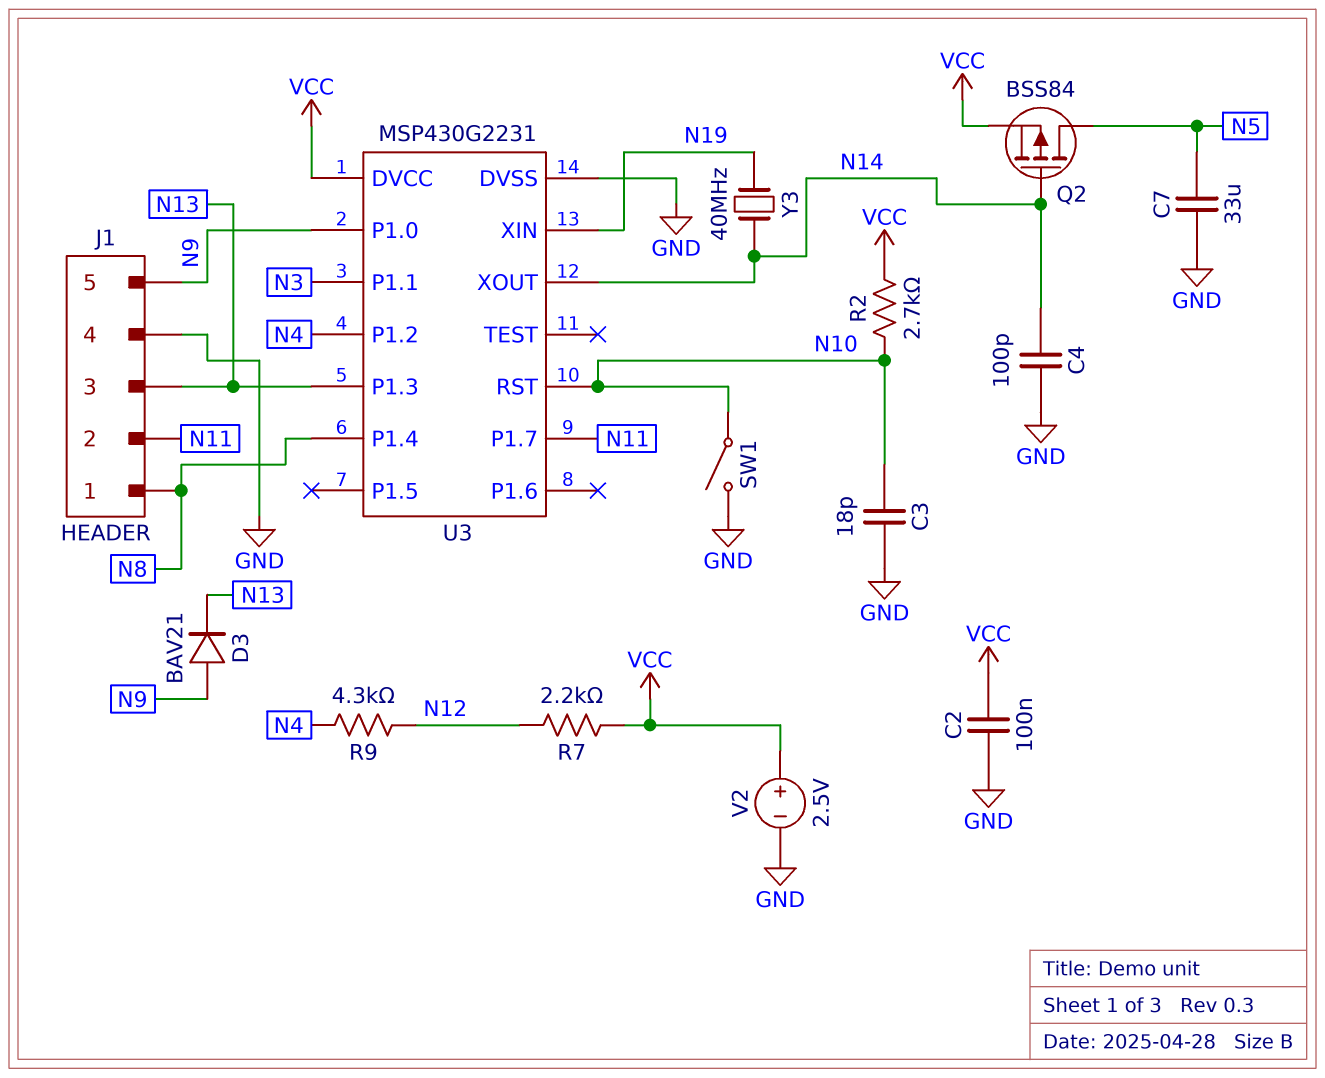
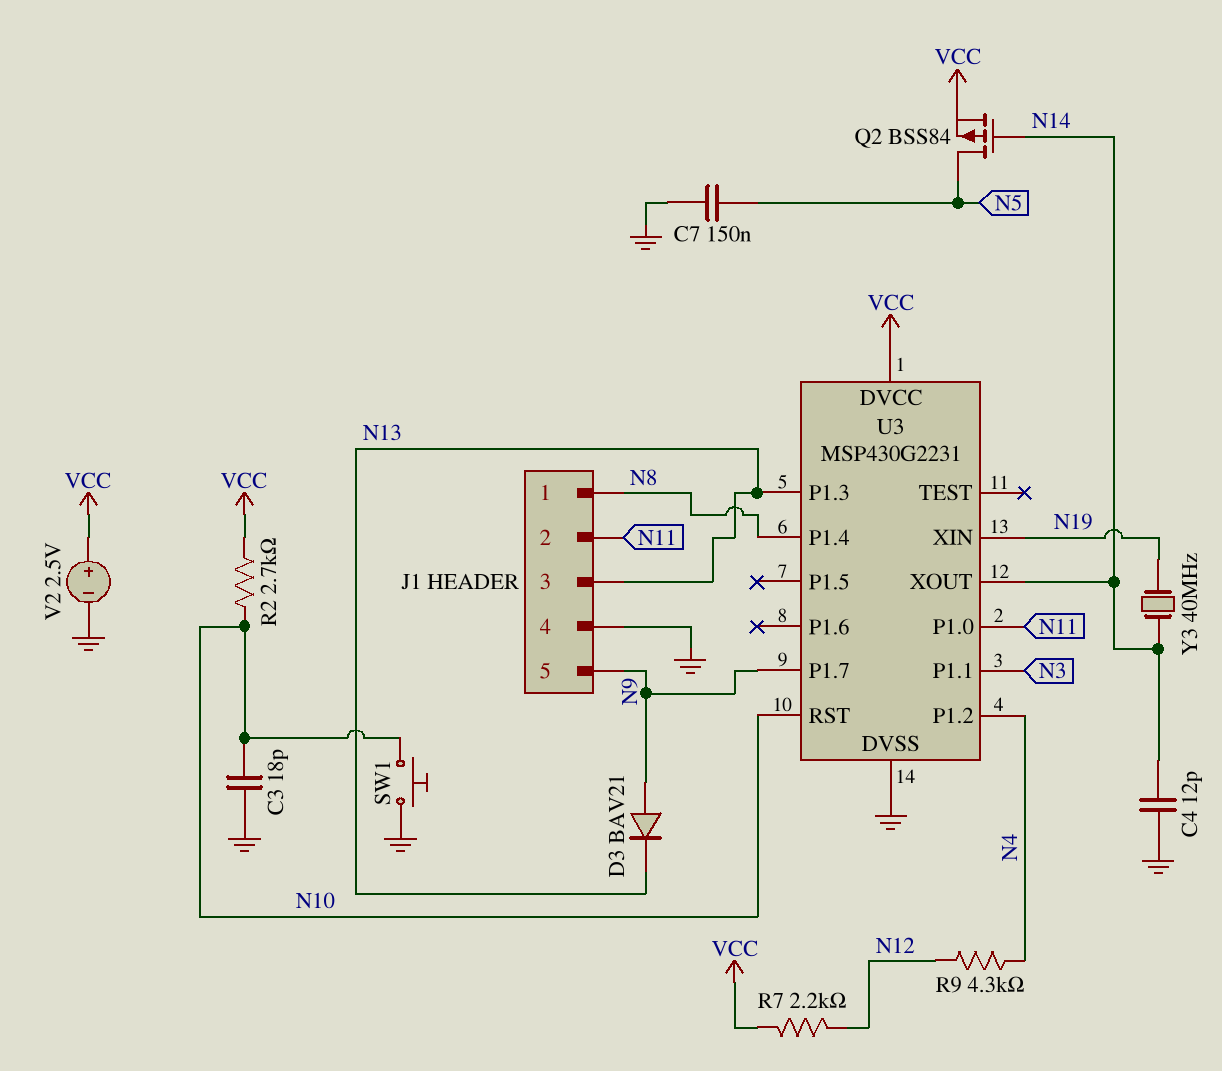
C2: 100nF (GND, VCC) -> none
C4: 100pF (GND, N14) -> 12pF (GND, N14)
C7: 33uF (GND, N5) -> 150nF (GND, N5)
SW1: switch (GND, N10) -> button (GND, N10)
U3 pin P1.0: N9 -> N11
U3 pin P1.7: N11 -> N9

